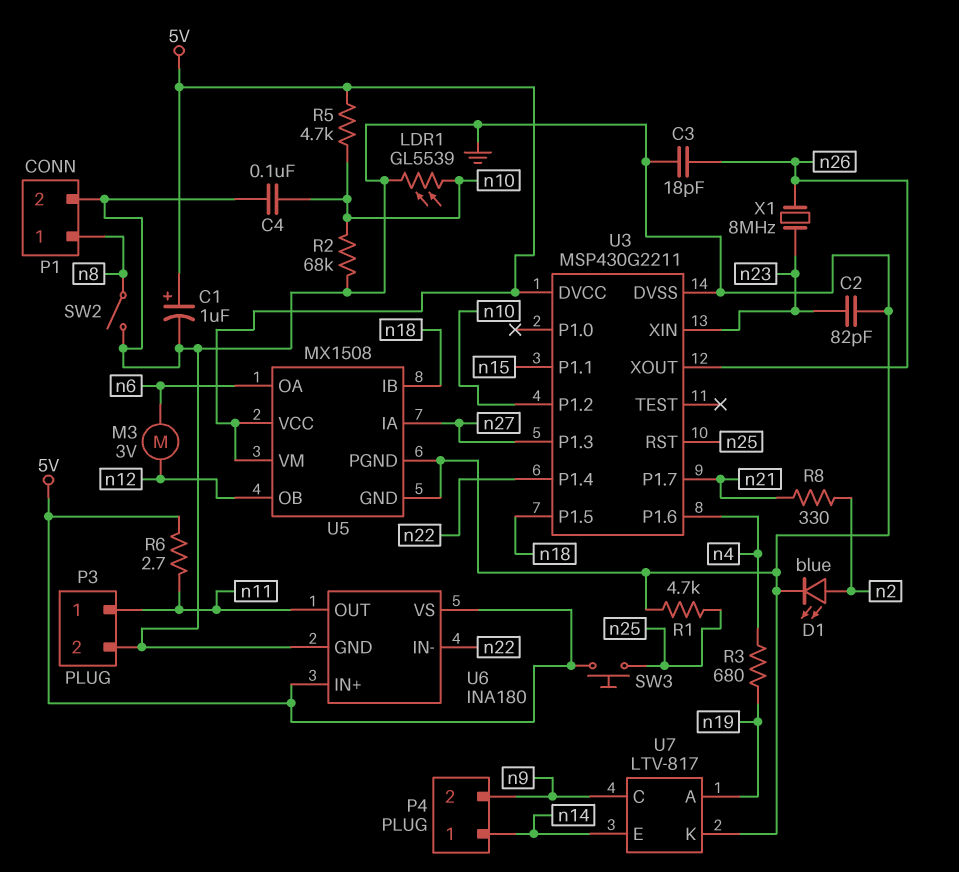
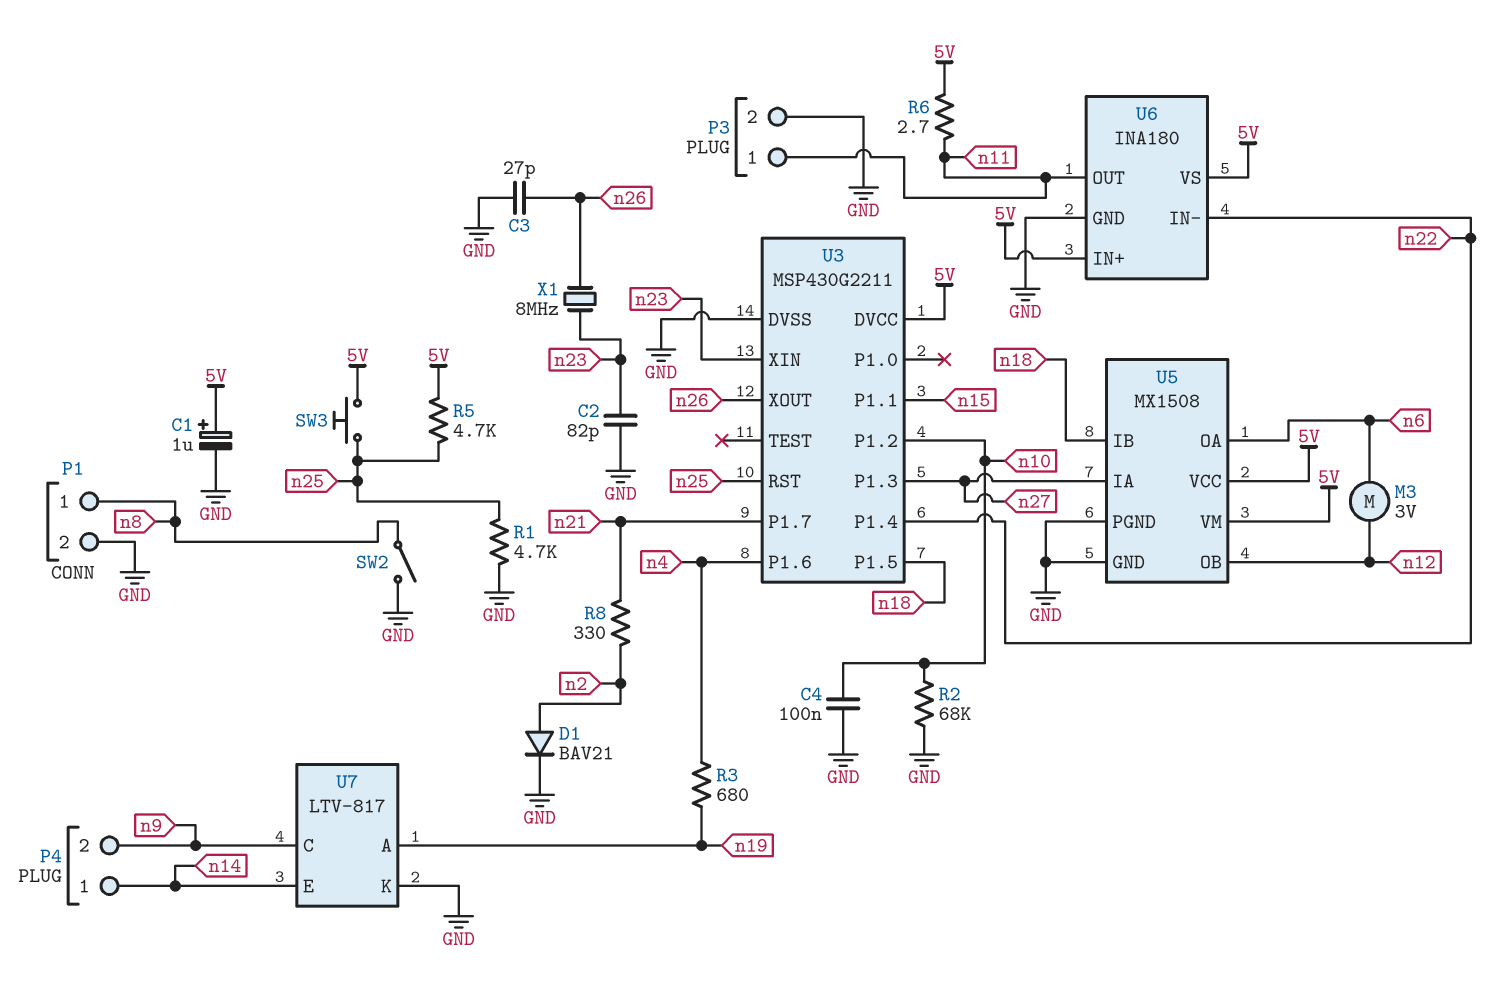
C3: 18pF (GND, n26) -> 27pF (GND, n26)
D1: LED blue (A n2, K GND) -> diode BAV21 (A n2, K GND)
LDR1: GL5539 (GND, n10) -> none
R5: 4.7k (5V, n10) -> 4.7k (5V, n25)

